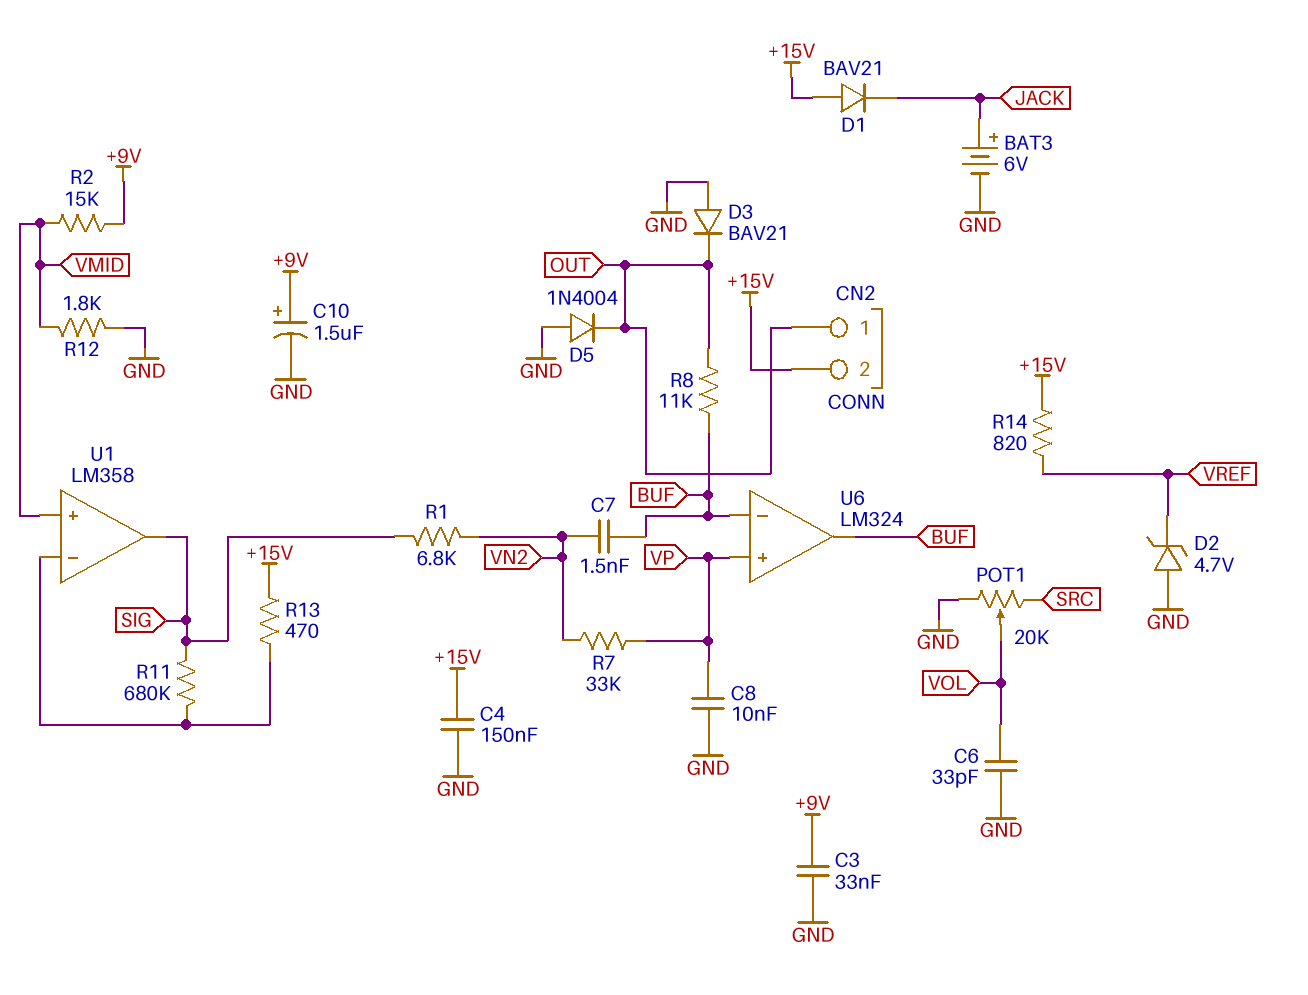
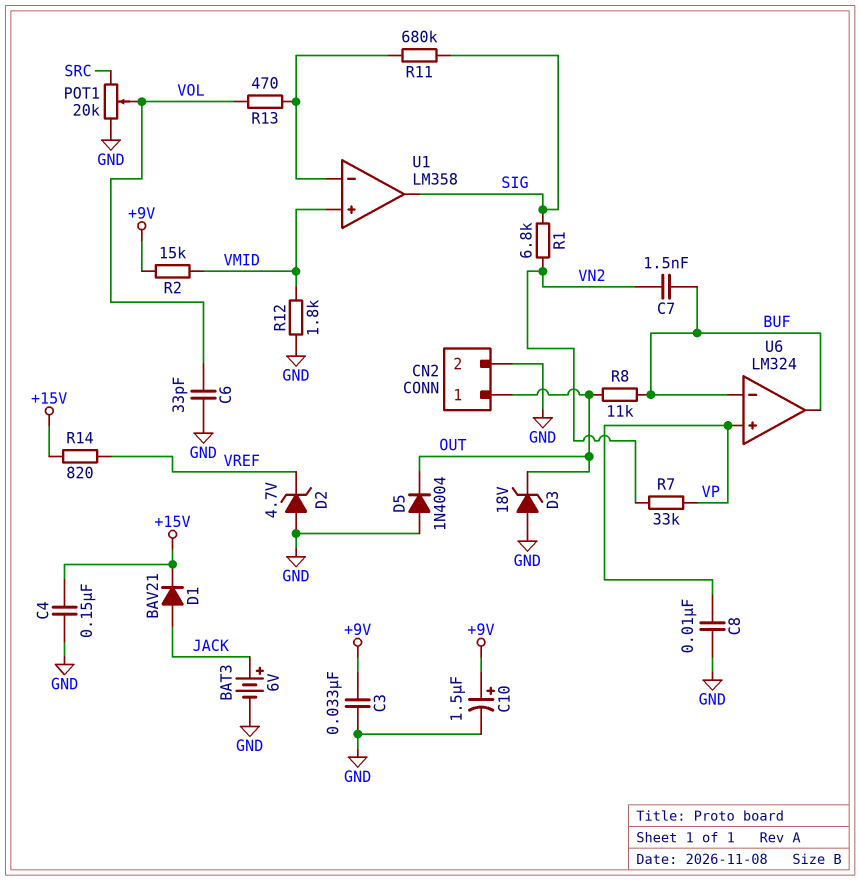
CN2 pin 2: +15V -> GND
D1: diode BAV21 (A +15V, K JACK) -> diode BAV21 (A JACK, K +15V)
D3: diode BAV21 (A GND, K OUT) -> zener 18V (A GND, K OUT)
R13: 470 (+15V, U1/in-) -> 470 (U1/in-, VOL)

